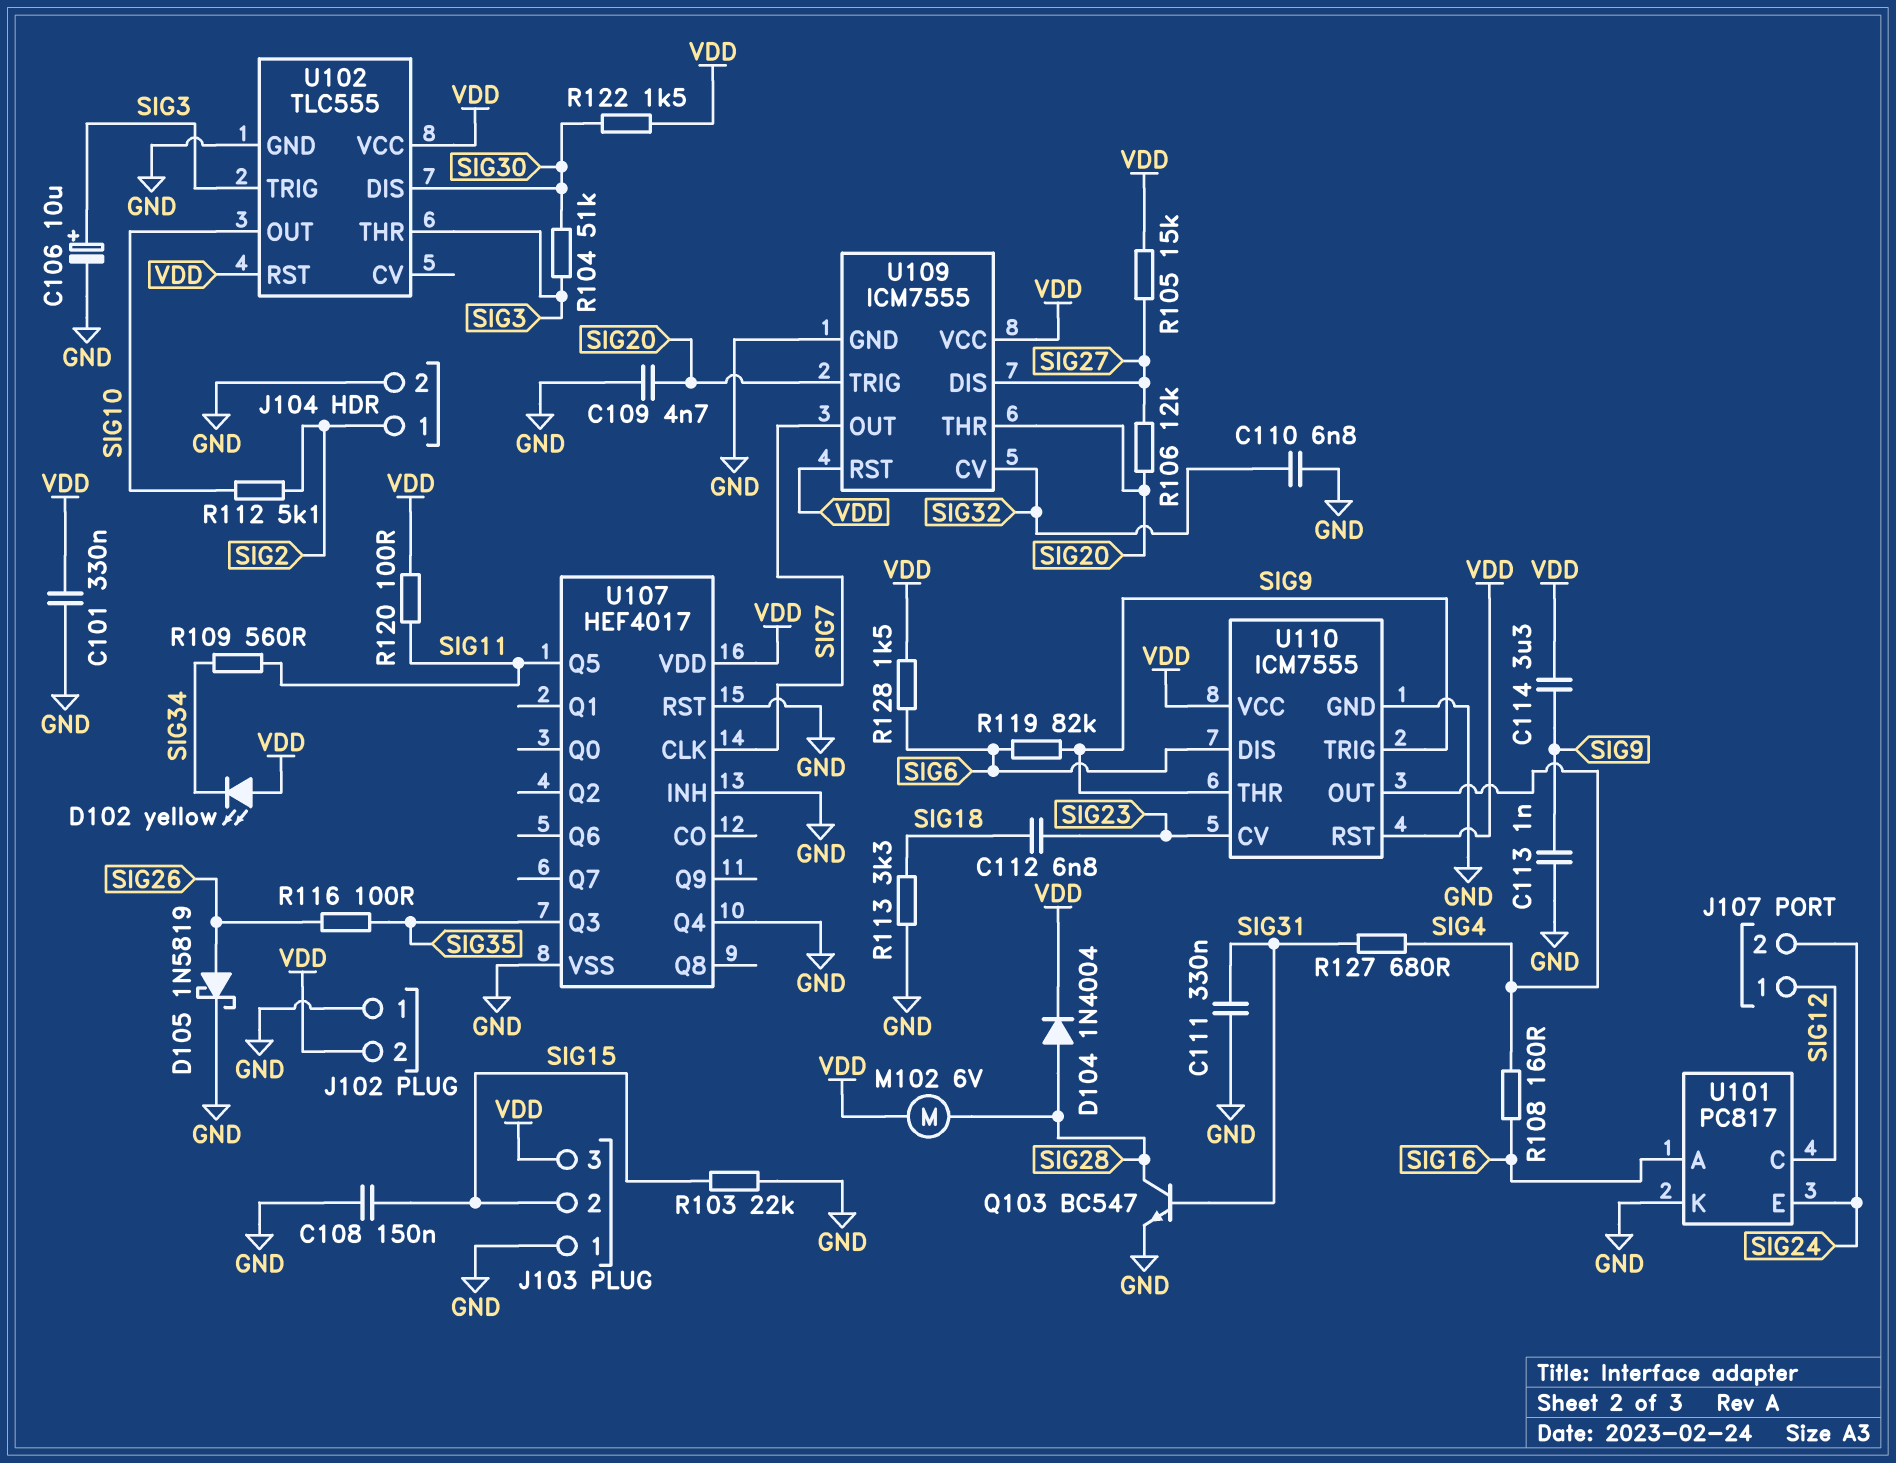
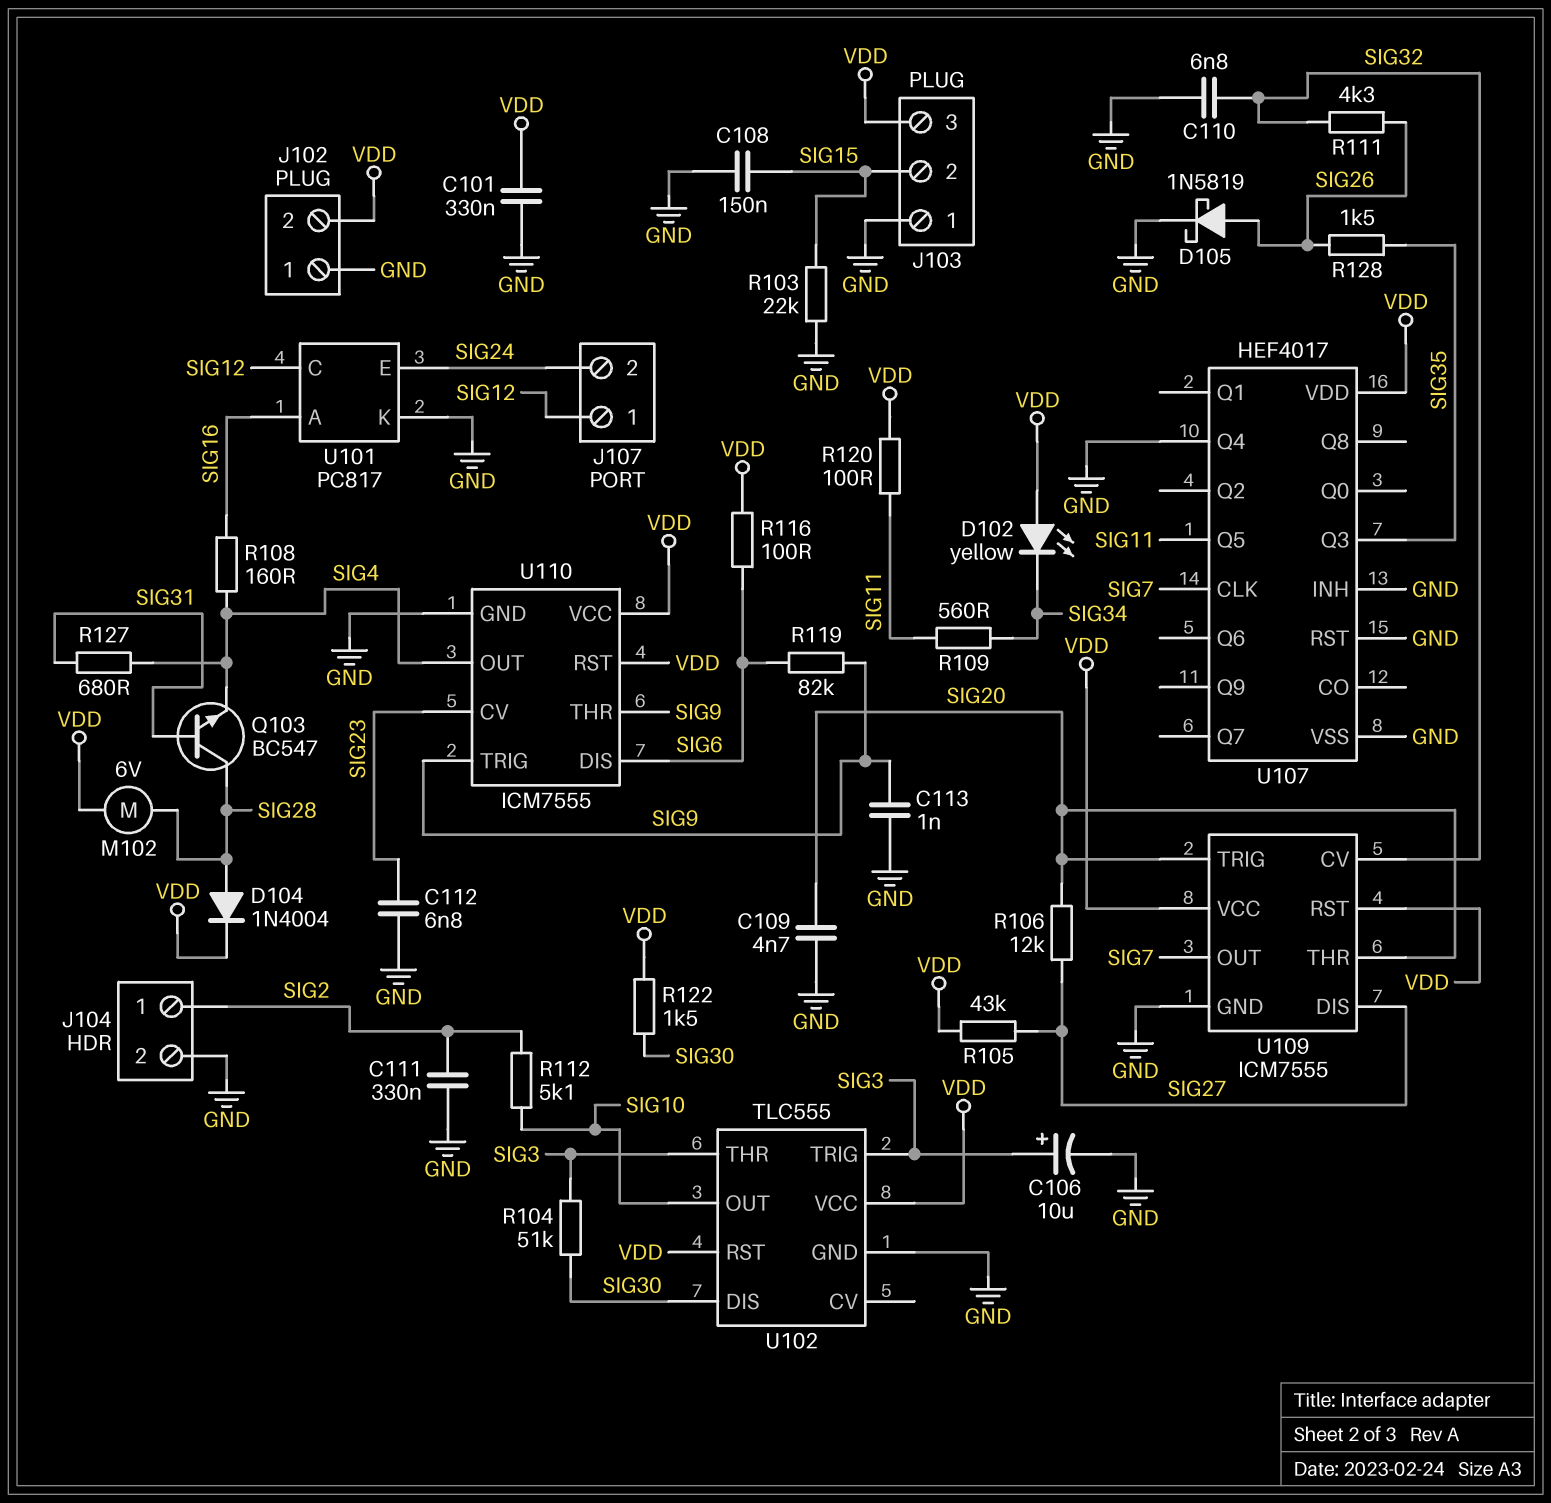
C111: 330nF (GND, SIG31) -> 330nF (GND, SIG2)
C112: 6.8nF (SIG18, SIG23) -> 6.8nF (GND, SIG23)
C114: 3.3uF (SIG9, VDD) -> none
Q103: NPN BC547 (B SIG31, C SIG28, E GND) -> NPN BC547 (B SIG31, C SIG28, E SIG4)
R105: 15k (SIG27, VDD) -> 43k (SIG27, VDD)
R111: none -> 4.3k (SIG26, SIG32)
R113: 3.3k (GND, SIG18) -> none
R116: 100 (SIG26, SIG35) -> 100 (SIG6, VDD)
R128: 1.5k (SIG6, VDD) -> 1.5k (SIG26, SIG35)

